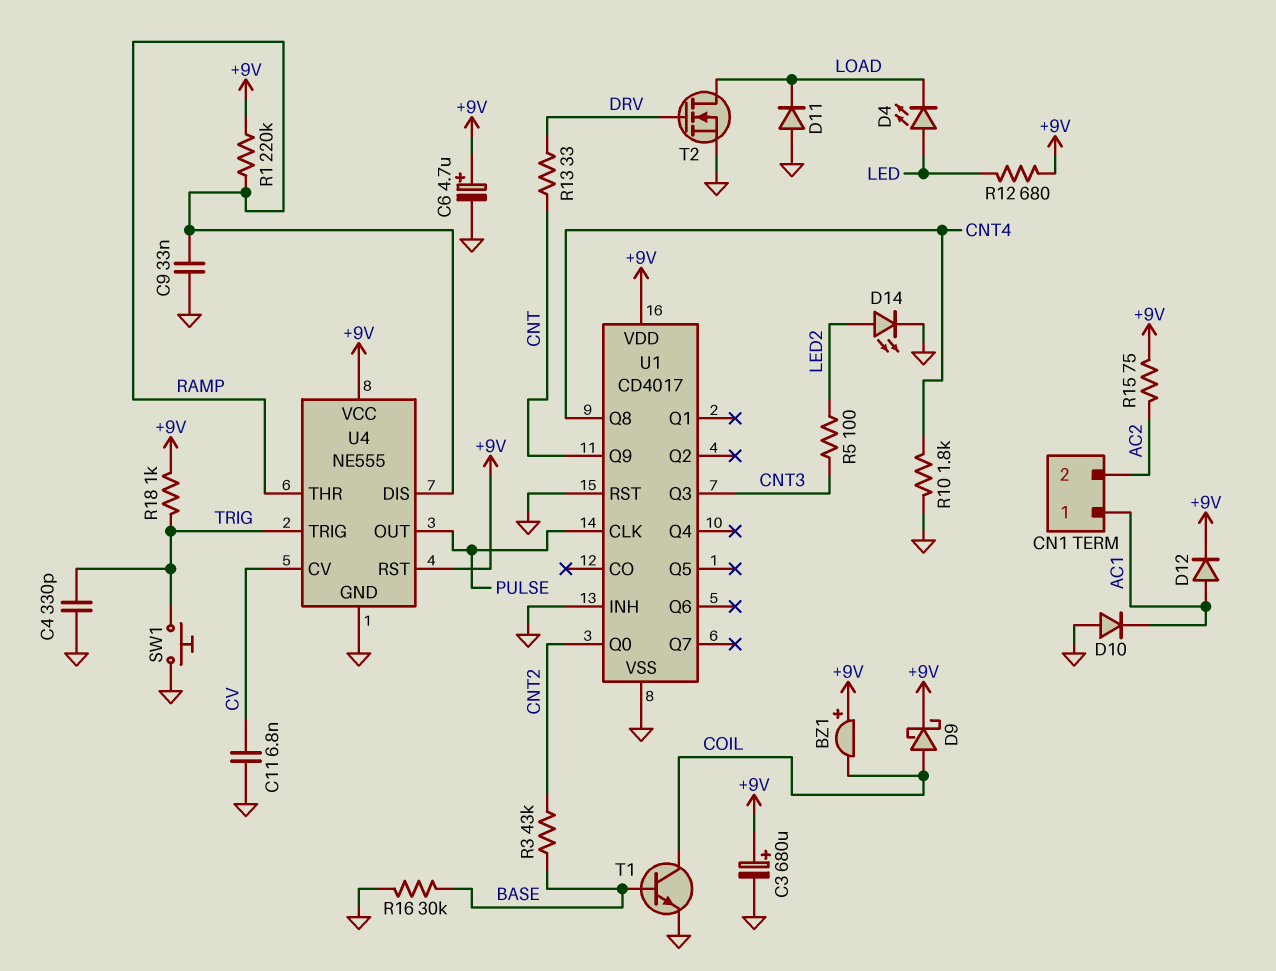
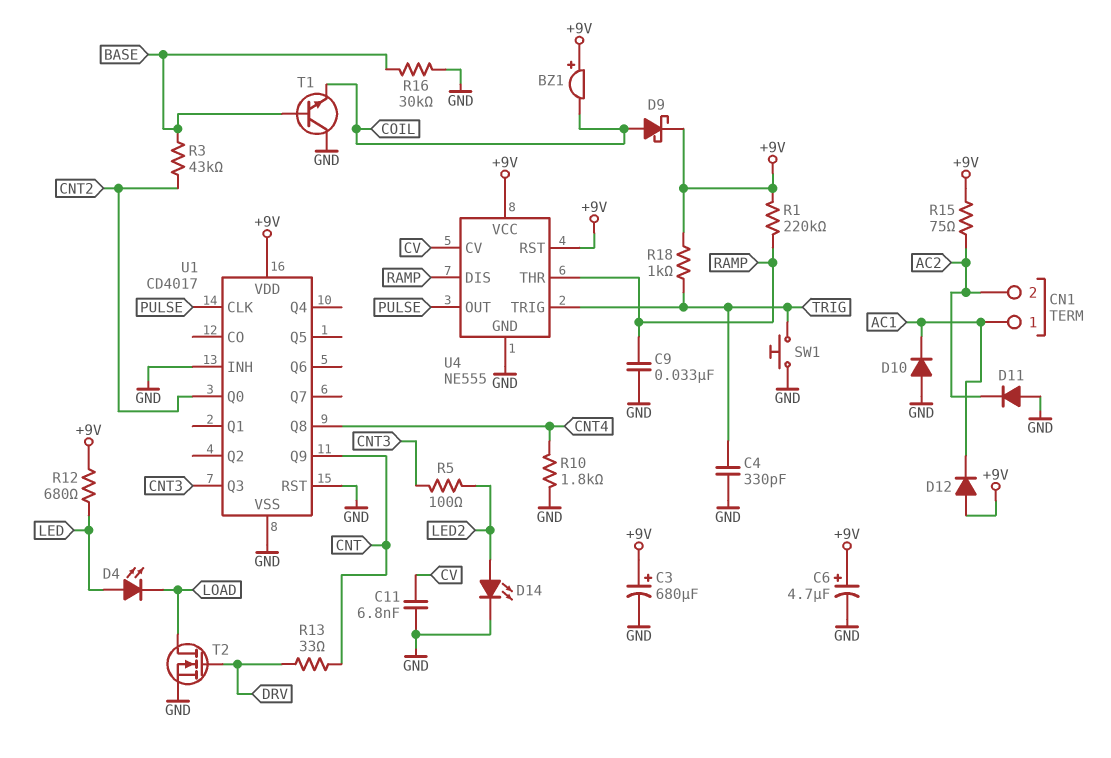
D11: diode (A GND, K LOAD) -> diode (A GND, K AC2)
D12: diode (A AC1, K +9V) -> diode (A +9V, K AC1)
T1: NPN (B BASE, C COIL, E GND) -> NPN (B BASE, C GND, E COIL)

